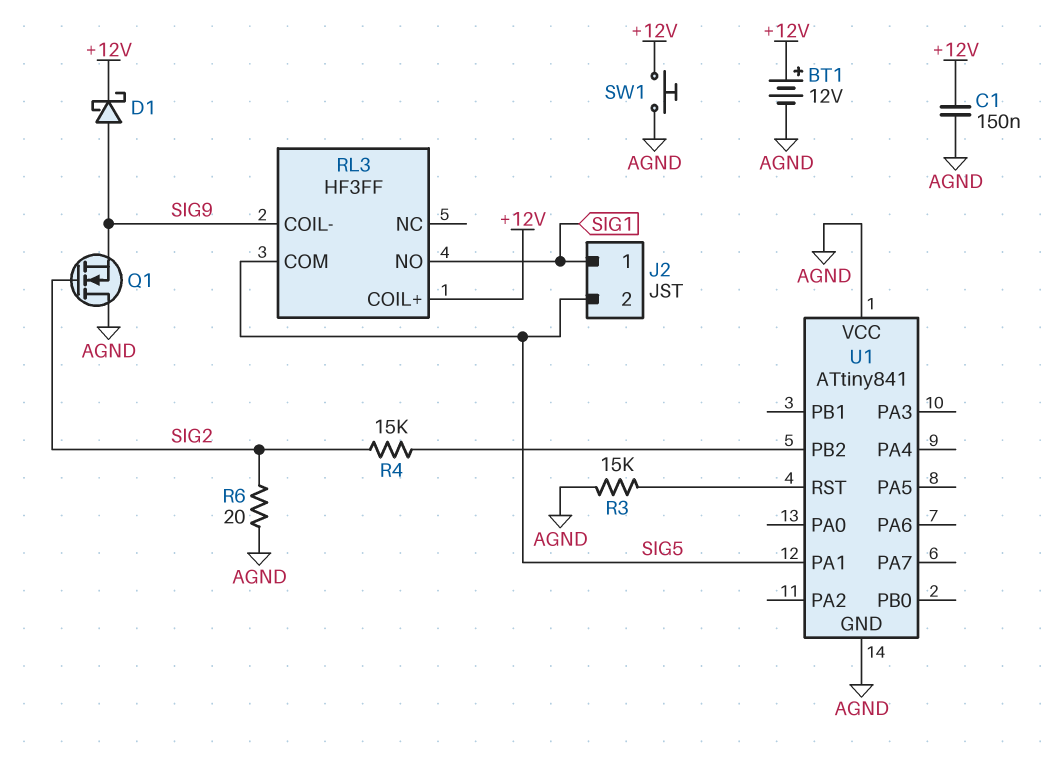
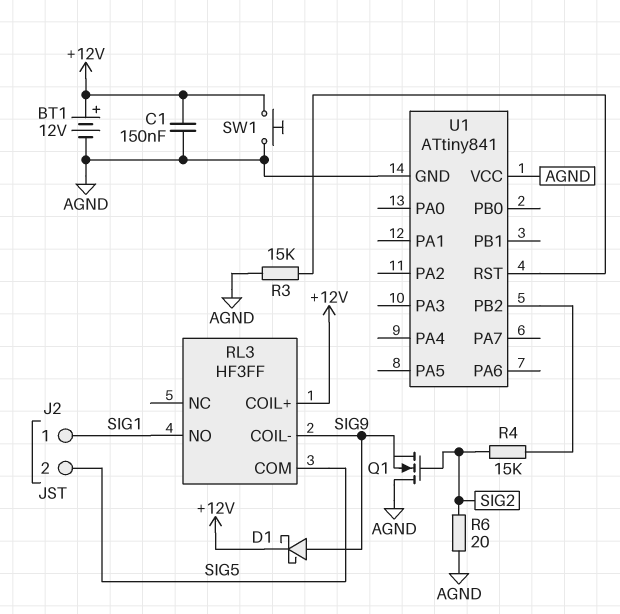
U1 pin PA1: SIG5 -> none

